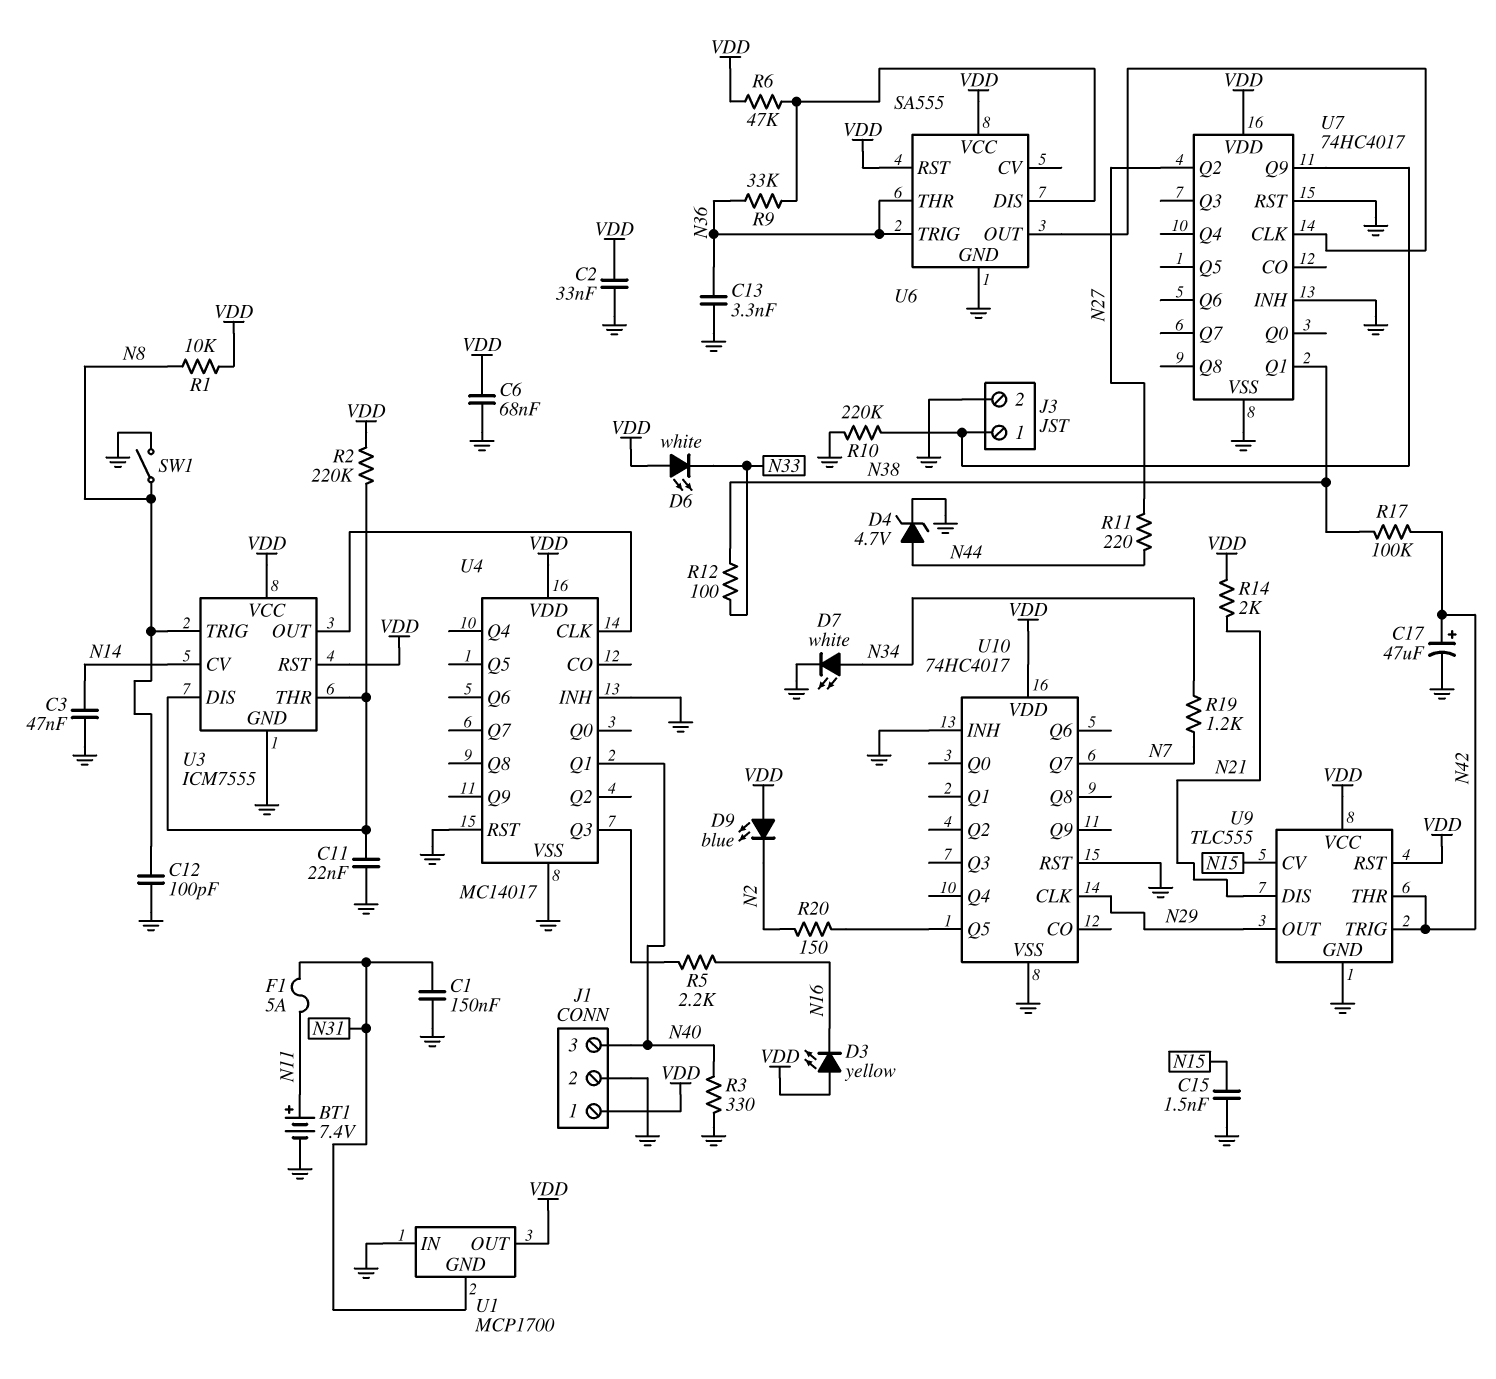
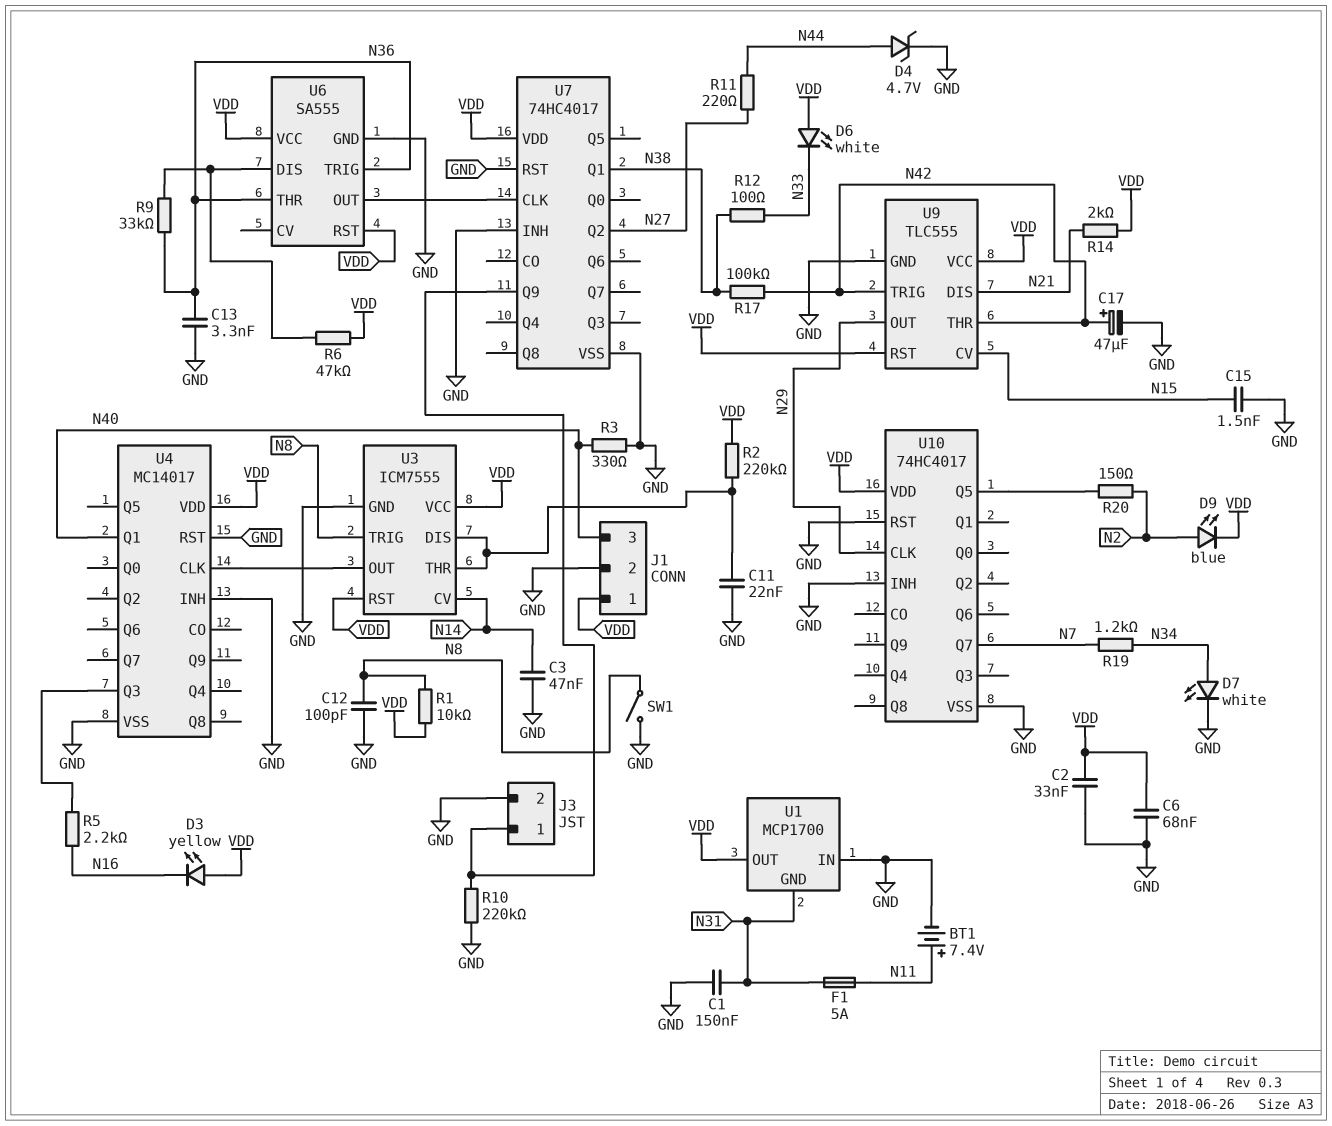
D9: LED blue (A VDD, K N2) -> LED blue (A N2, K VDD)

